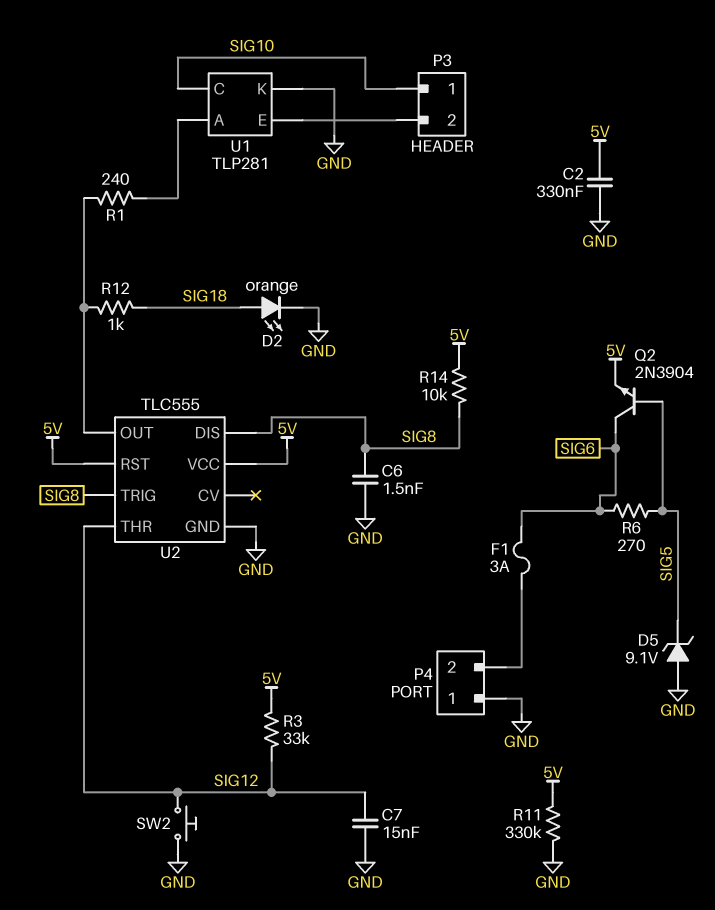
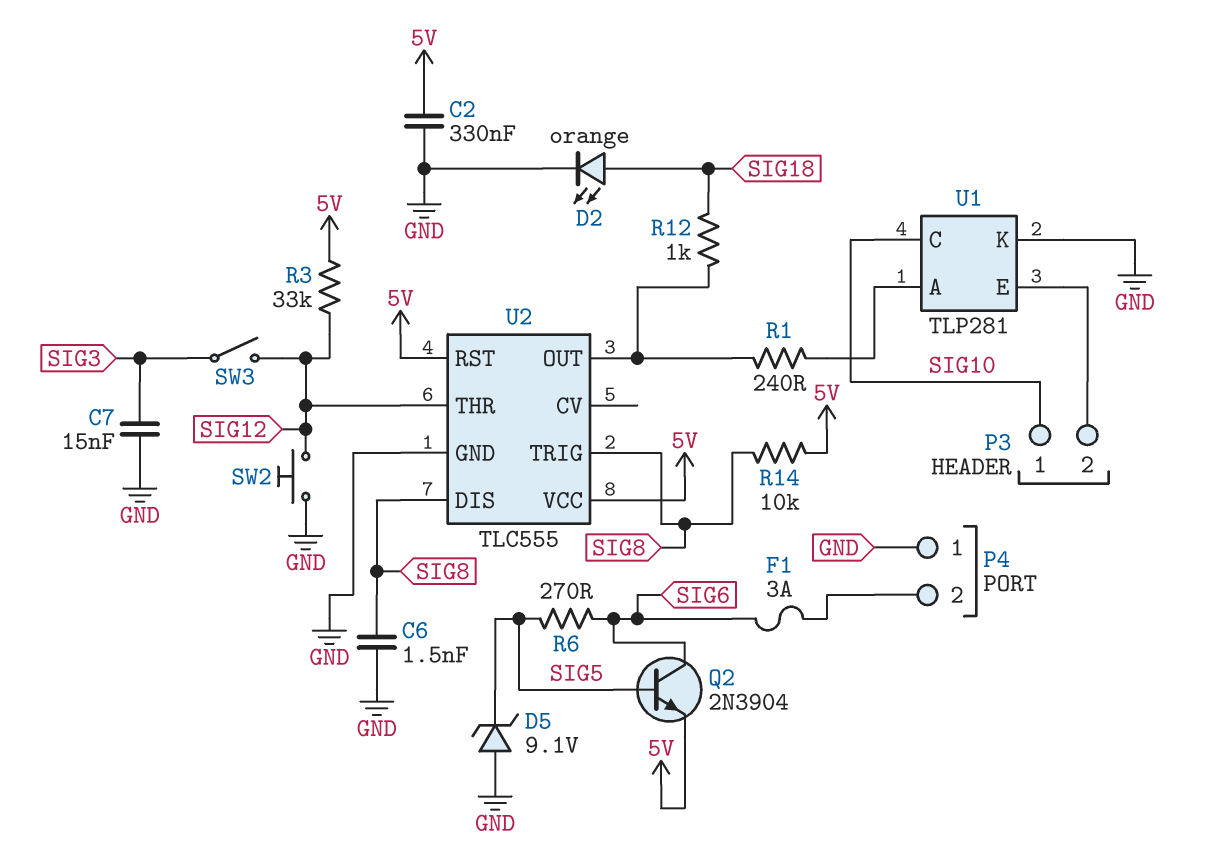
C7: 15nF (GND, SIG12) -> 15nF (GND, SIG3)
R11: 330k (5V, GND) -> none
SW3: none -> switch (SIG3, SIG12)

